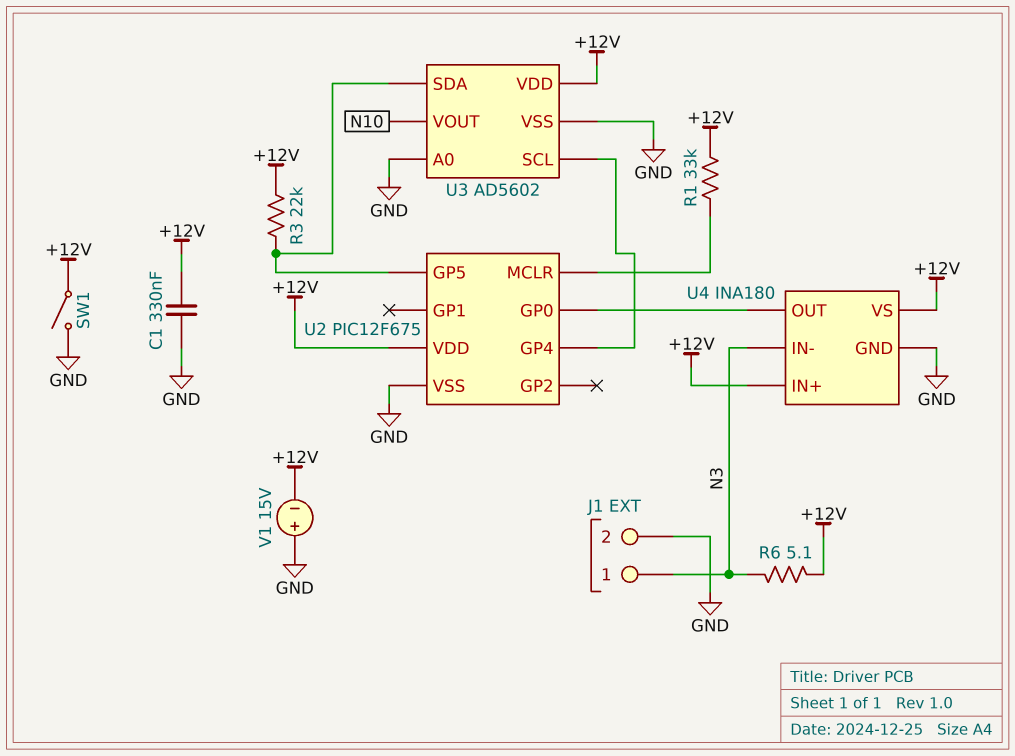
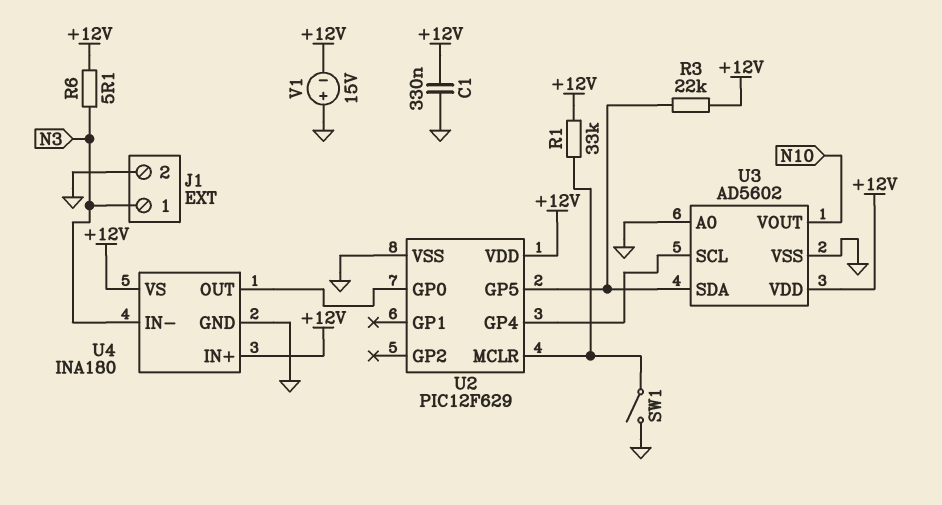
SW1: switch (+12V, GND) -> switch (GND, U2/MCLR)
U2: PIC12F675 -> PIC12F629

